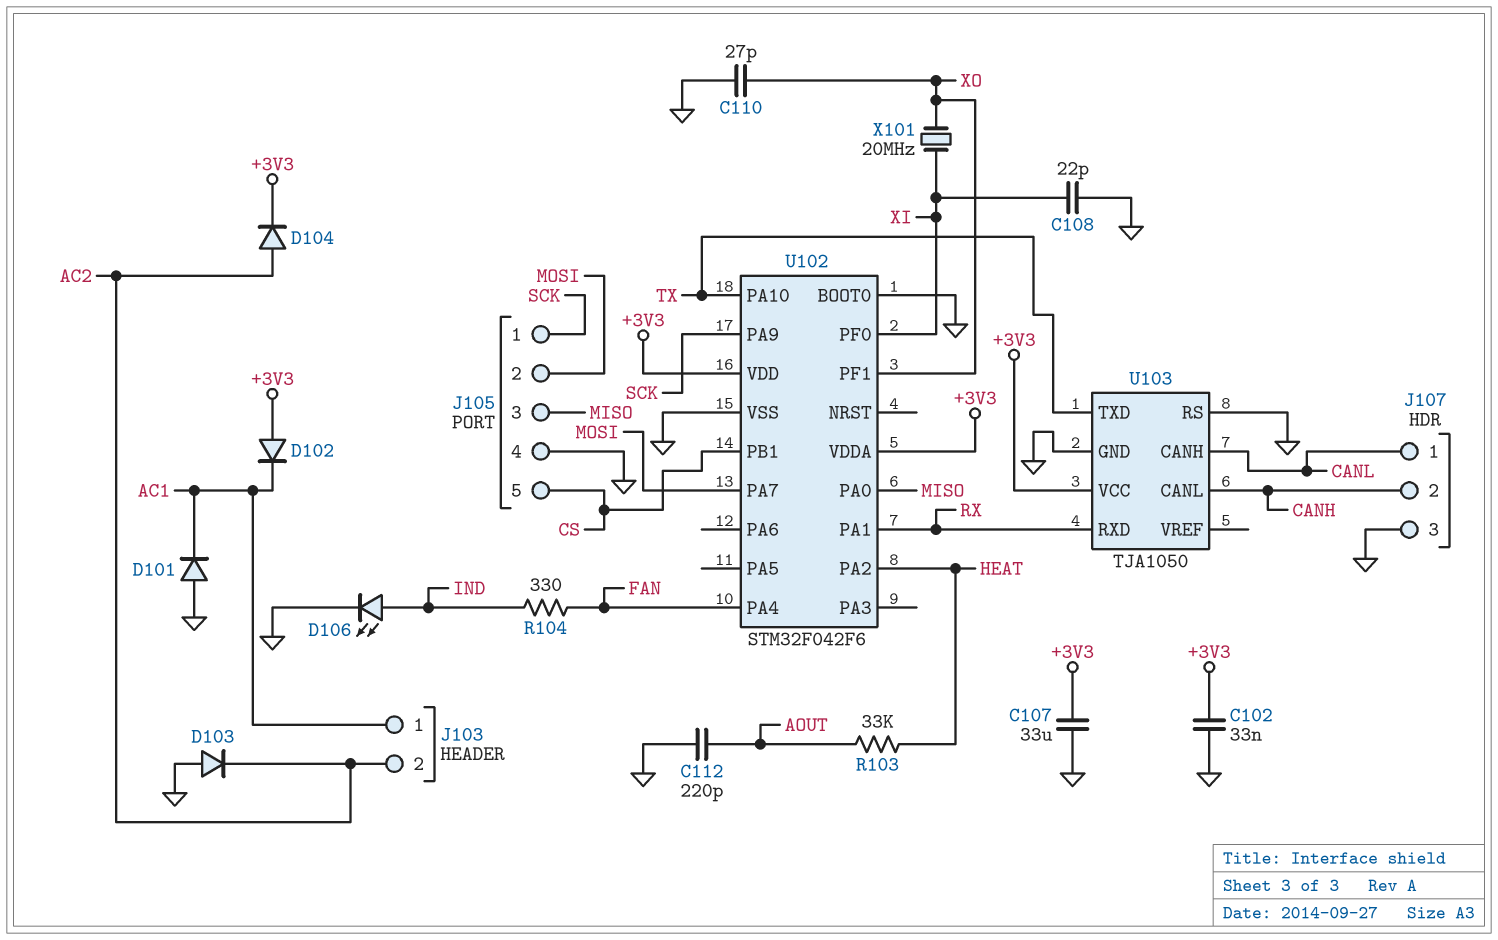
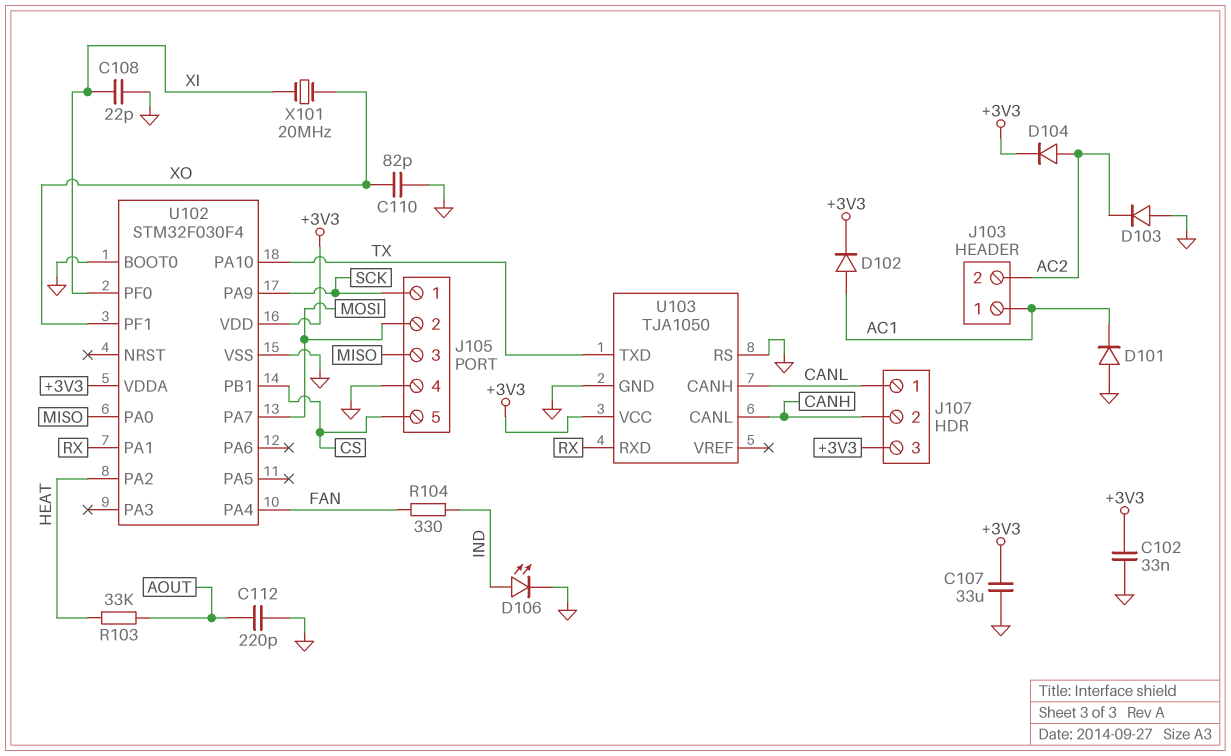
C110: 27pF (GND, XO) -> 82pF (GND, XO)
D102: diode (A +3V3, K AC1) -> diode (A AC1, K +3V3)
J107 pin 3: GND -> +3V3
U102: STM32F042F6 -> STM32F030F4

